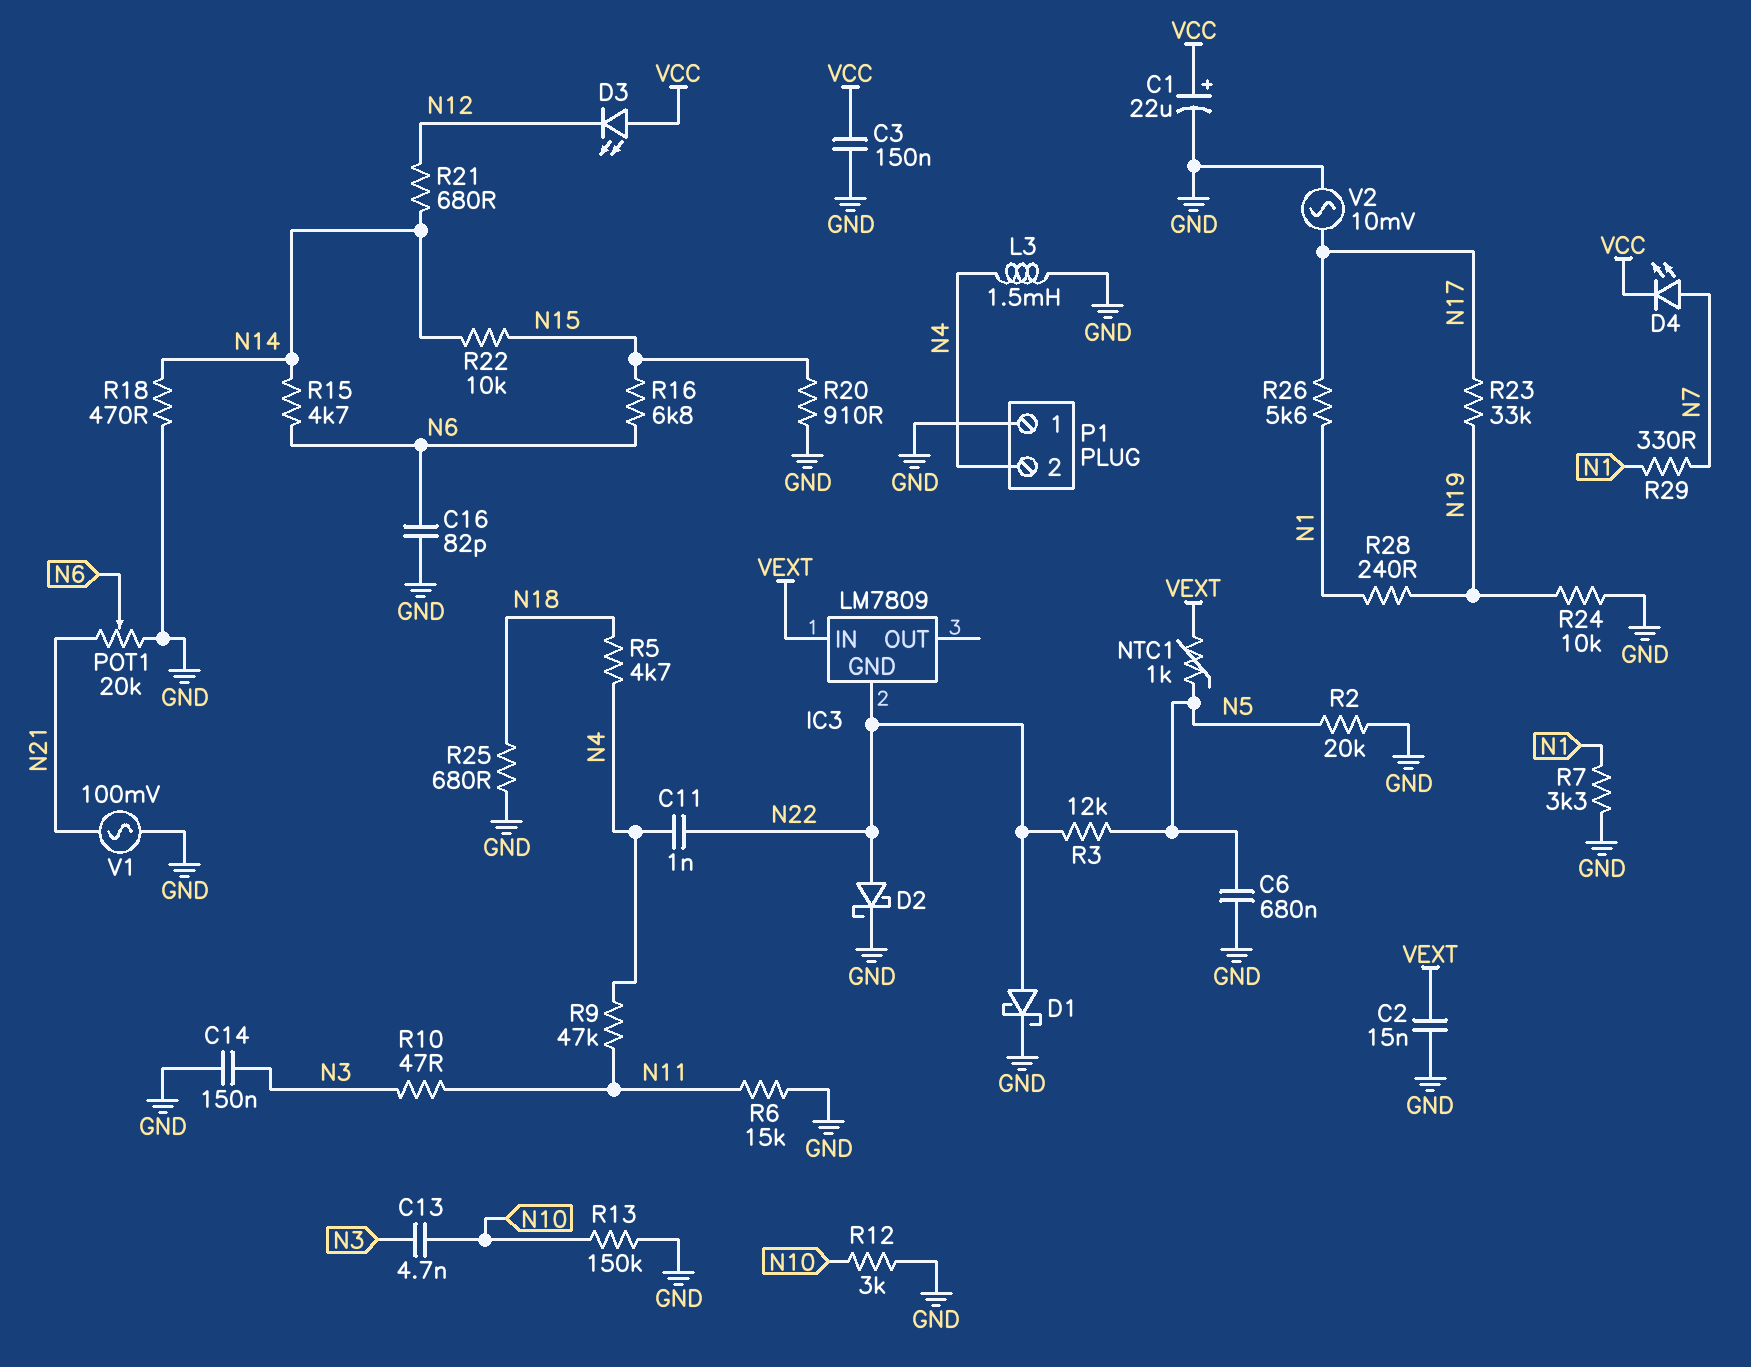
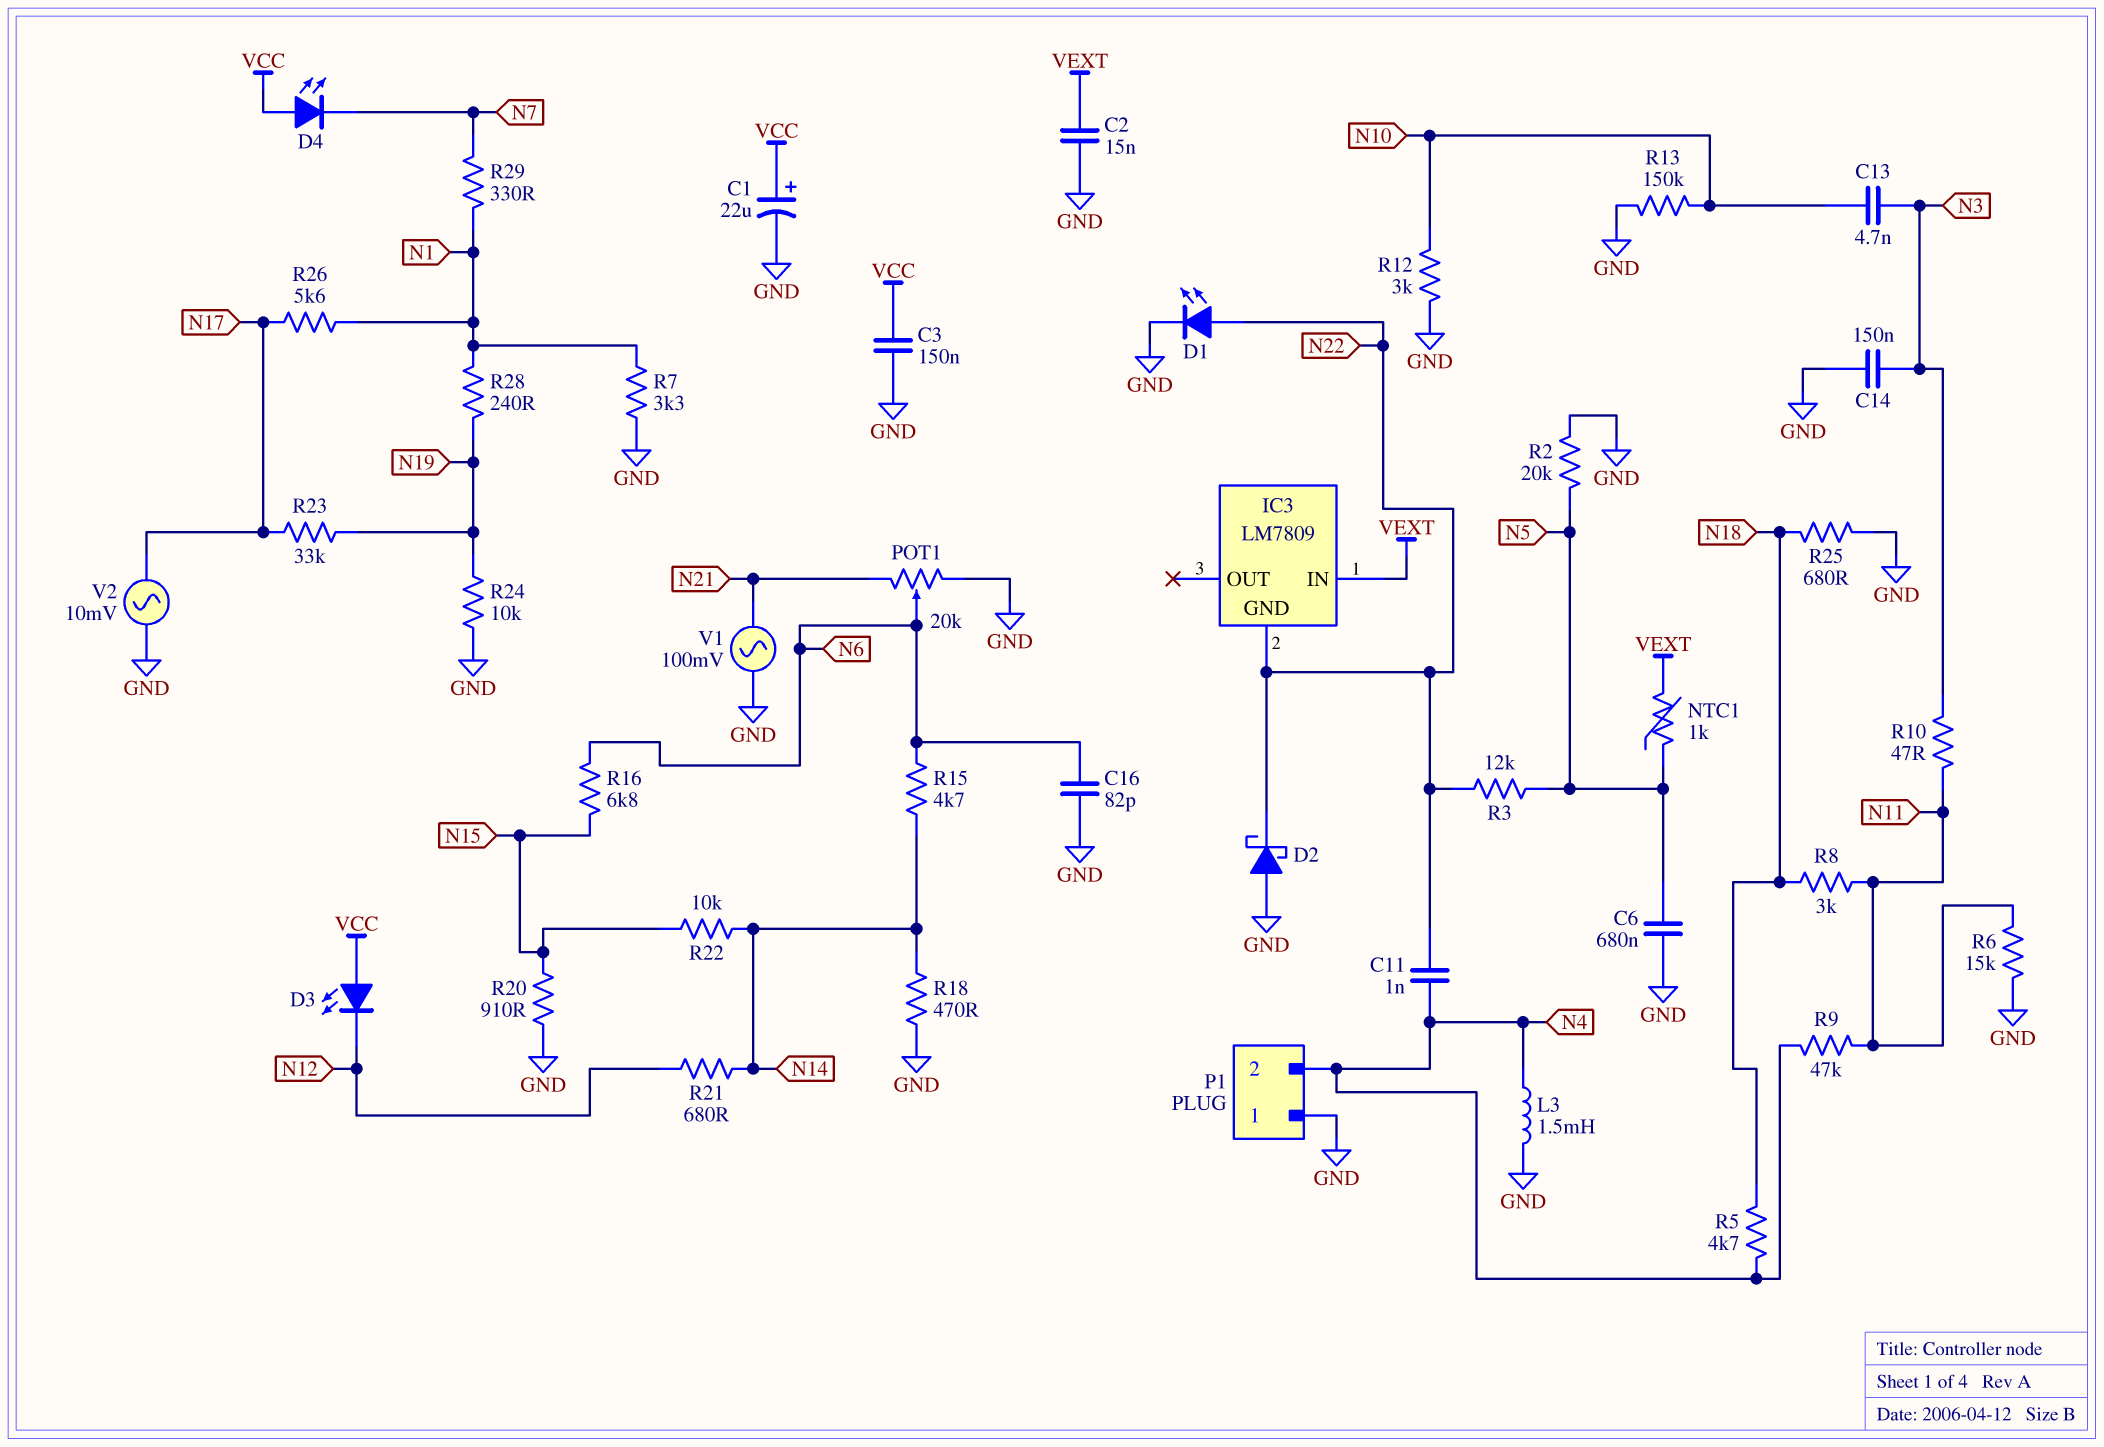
D1: schottky (A N22, K GND) -> LED (A N22, K GND)
D2: schottky (A N22, K GND) -> schottky (A GND, K N22)
D4: LED (A N7, K VCC) -> LED (A VCC, K N7)
R8: none -> 3k (N11, N18)

